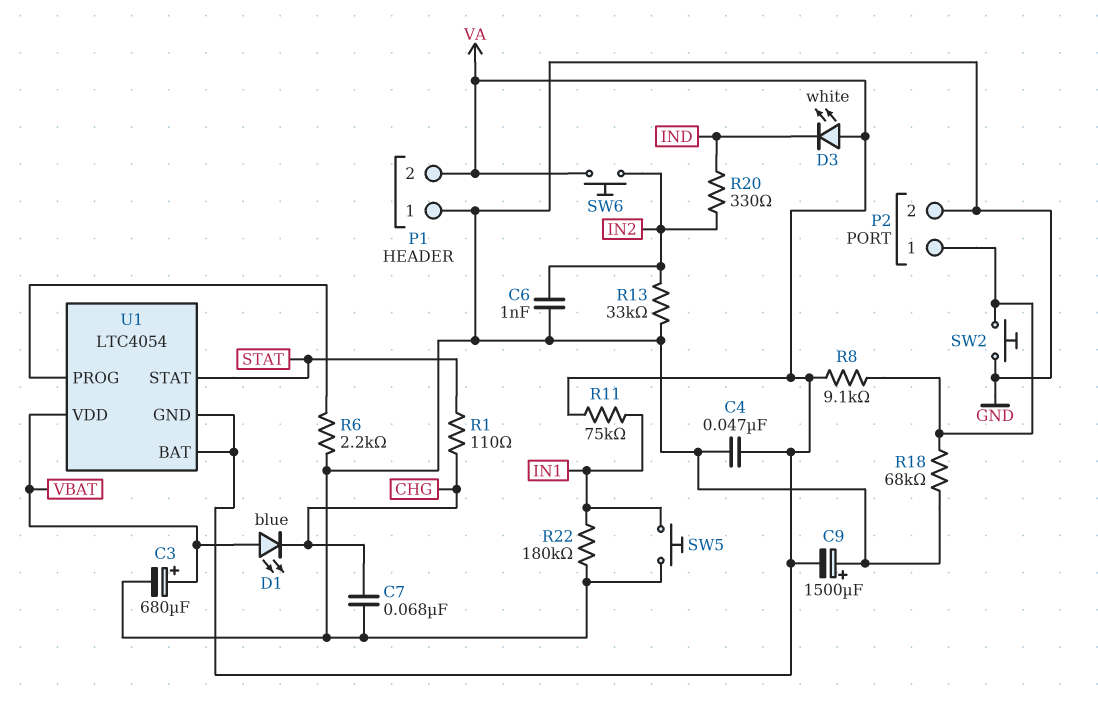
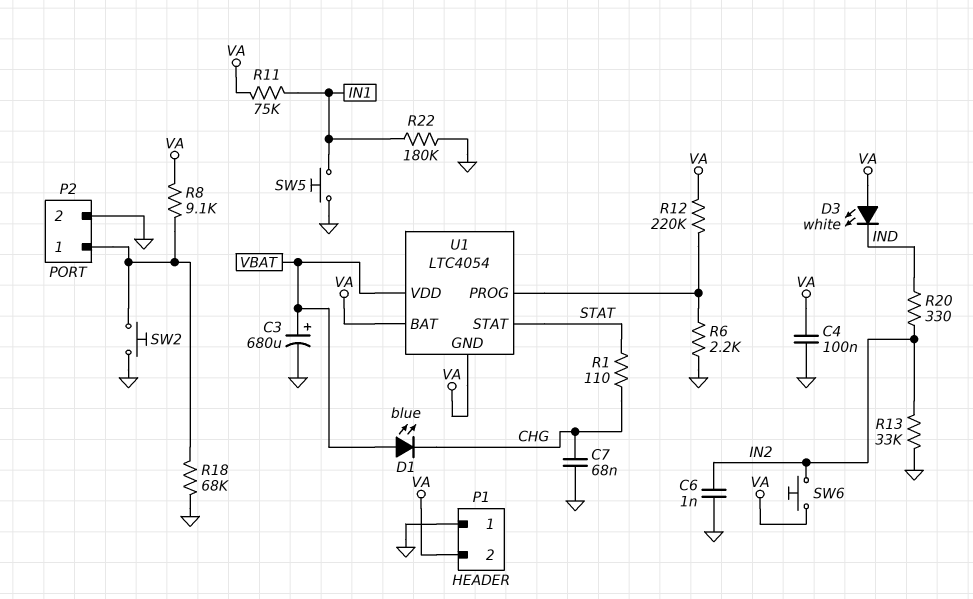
C4: 47nF (GND, VA) -> 100nF (GND, VA)
C9: 1500uF (plus GND, minus VA) -> none
R12: none -> 220k (U1/PROG, VA)

